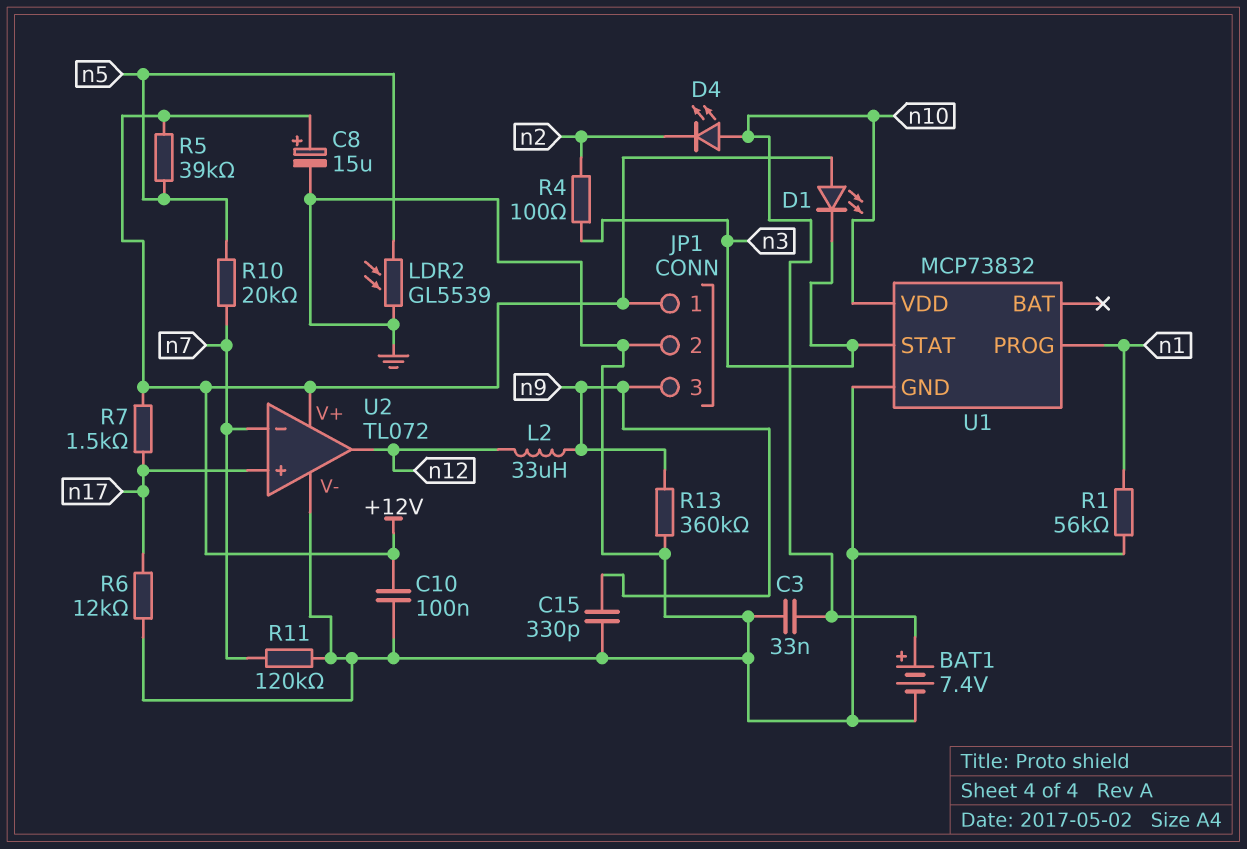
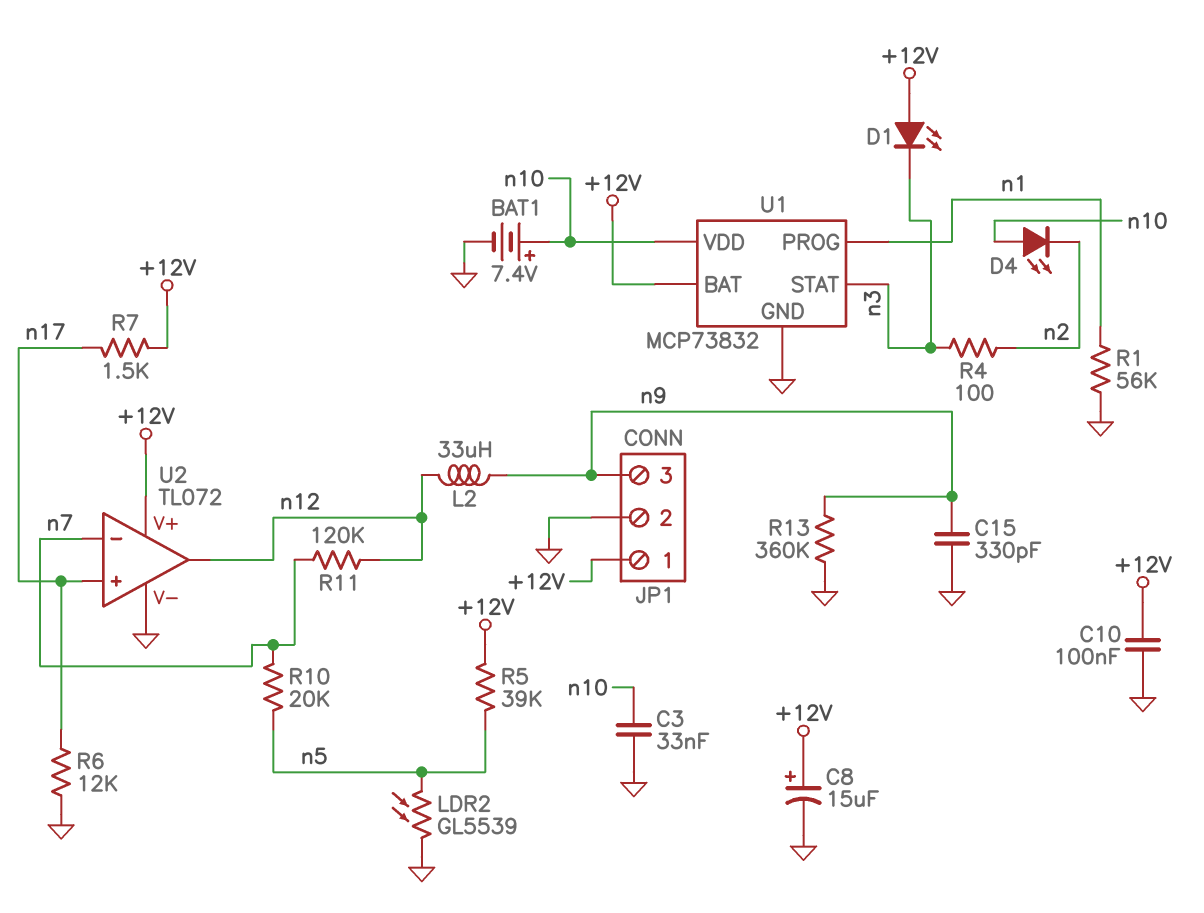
R11: 120k (GND, n7) -> 120k (n7, n12)
U1 pin BAT: none -> +12V

